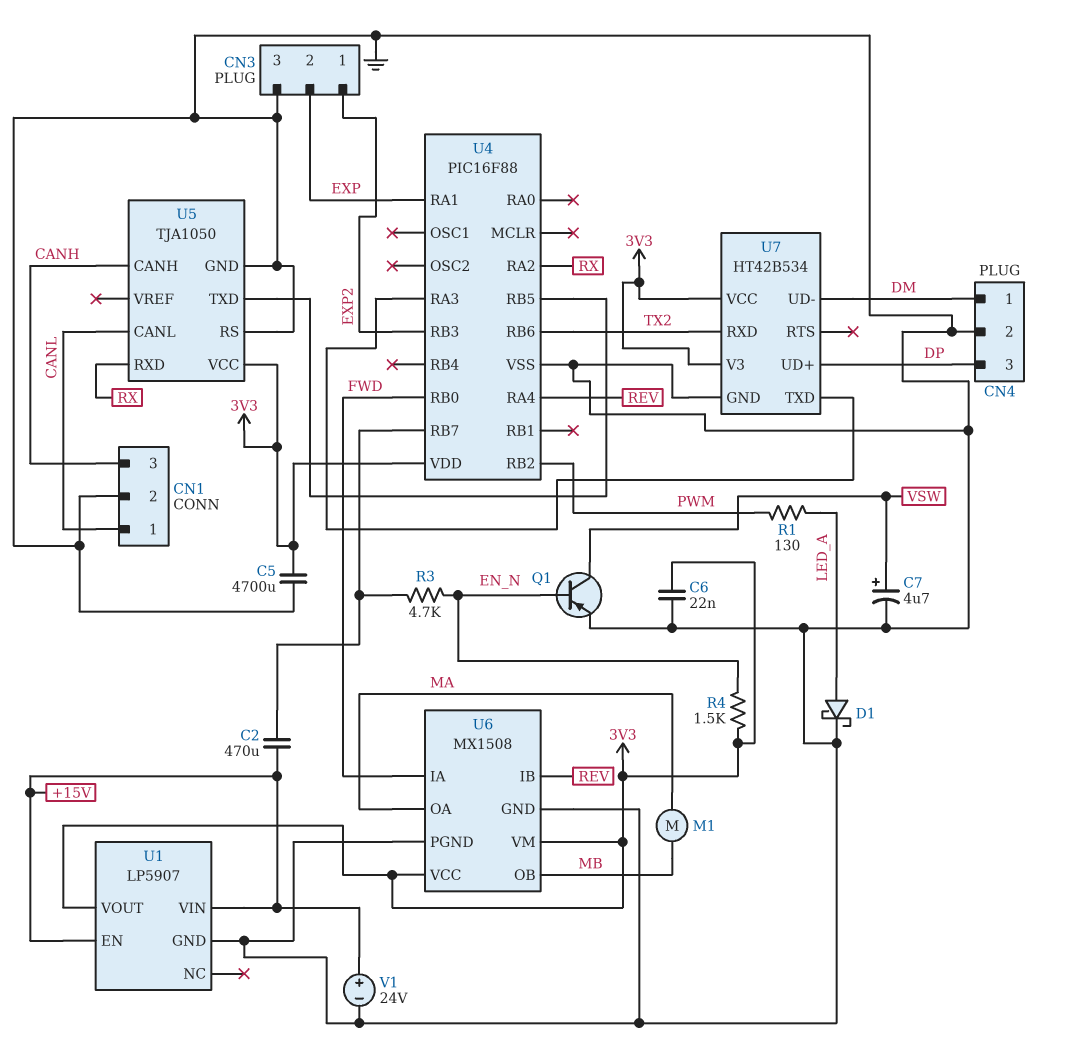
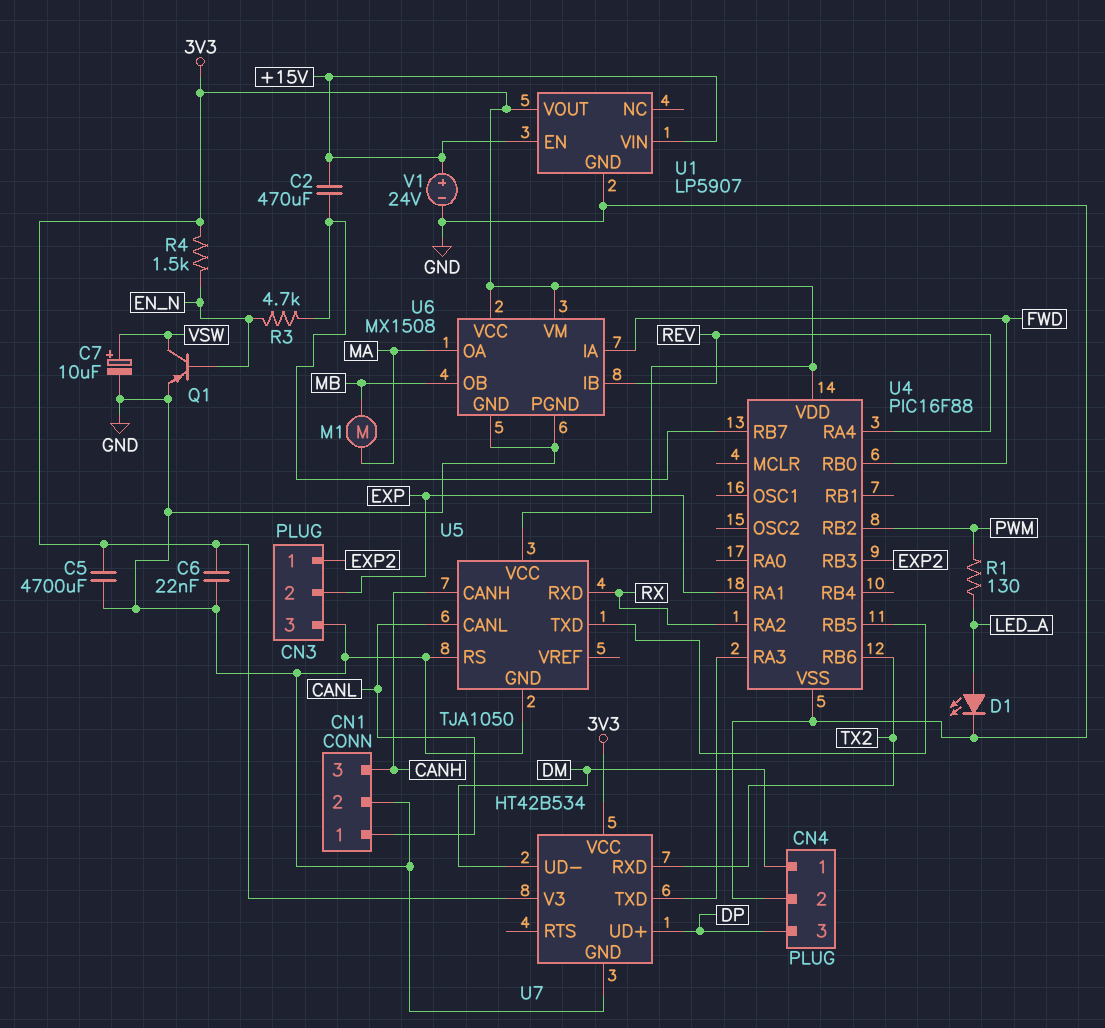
C7: 4.7uF (plus VSW, minus GND) -> 10uF (plus VSW, minus GND)
D1: schottky (A LED_A, K GND) -> LED (A LED_A, K GND)

